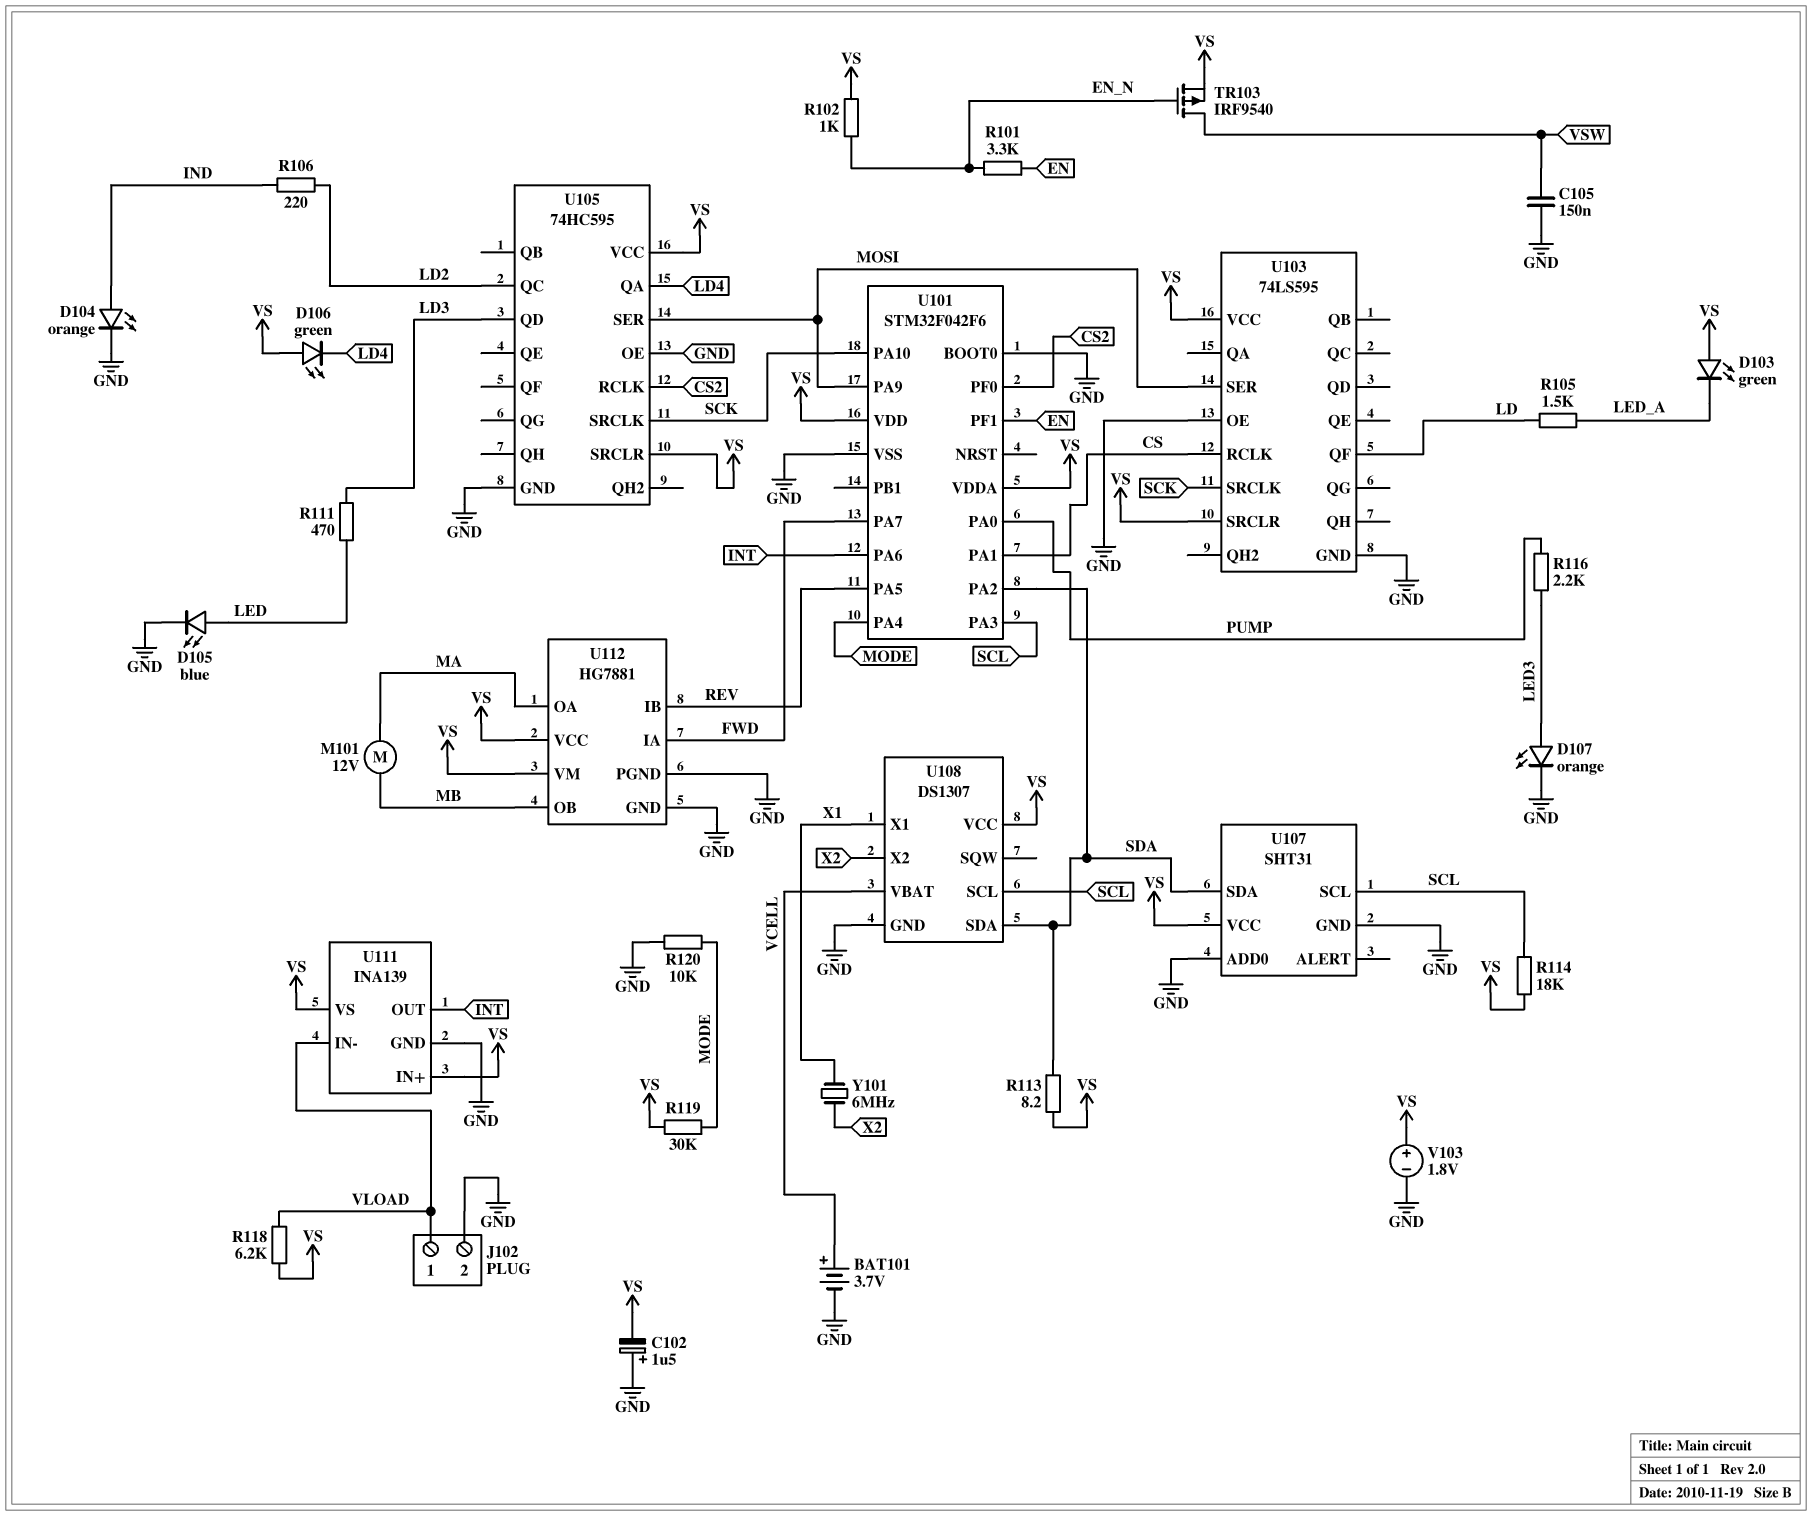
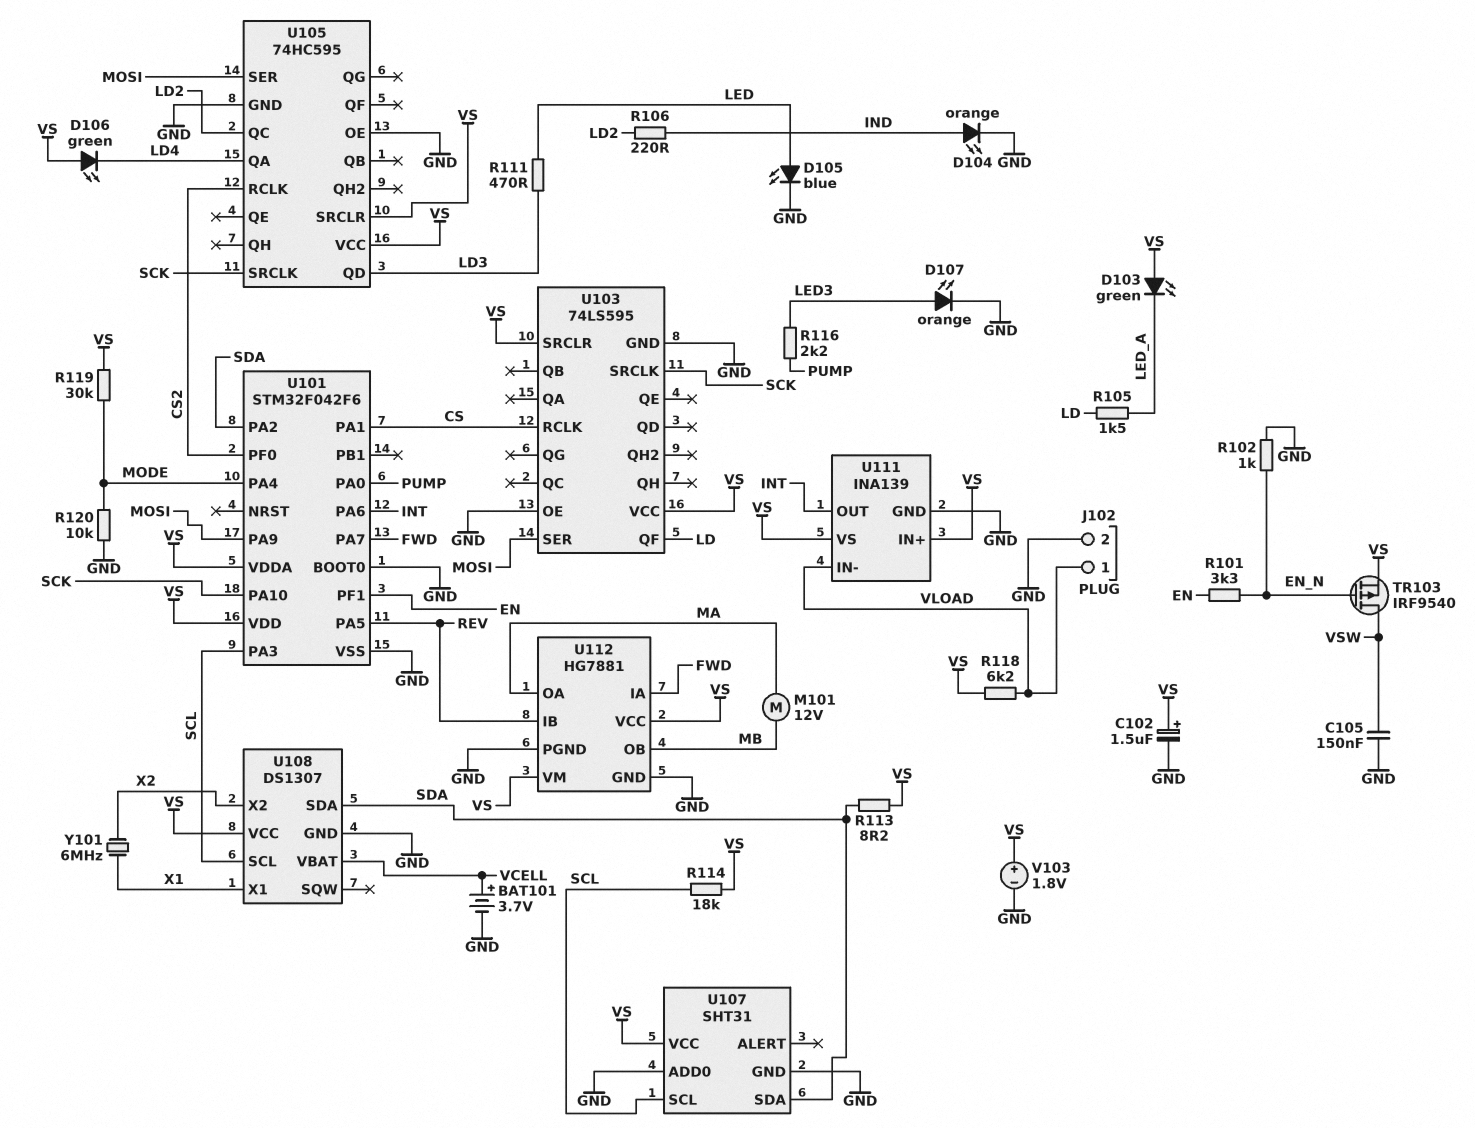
C102: 1.5uF (plus GND, minus VS) -> 1.5uF (plus VS, minus GND)
R102: 1k (EN_N, VS) -> 1k (EN_N, GND)

